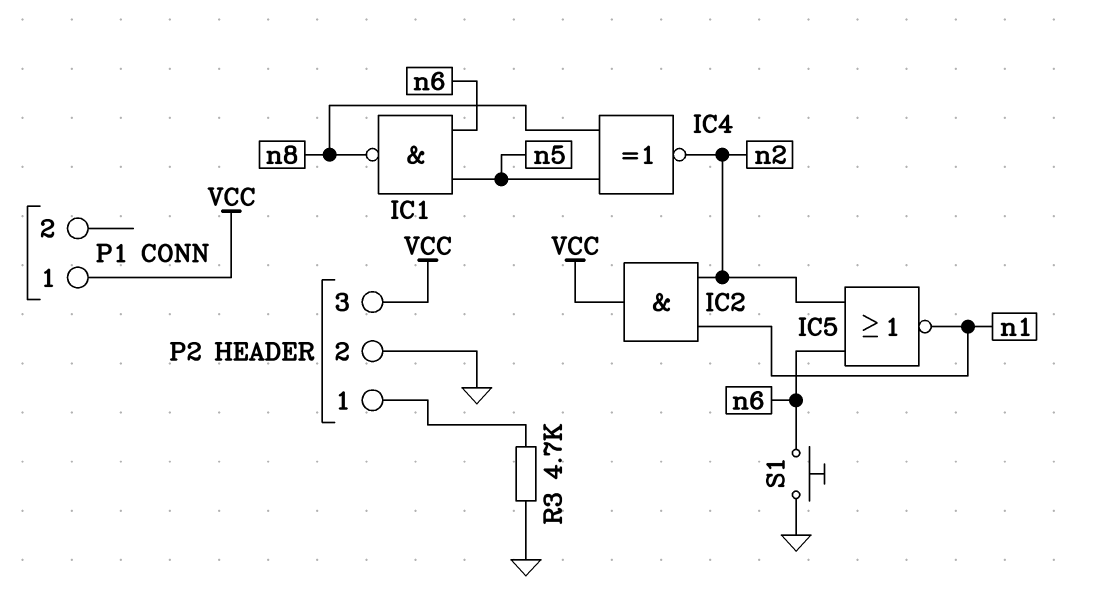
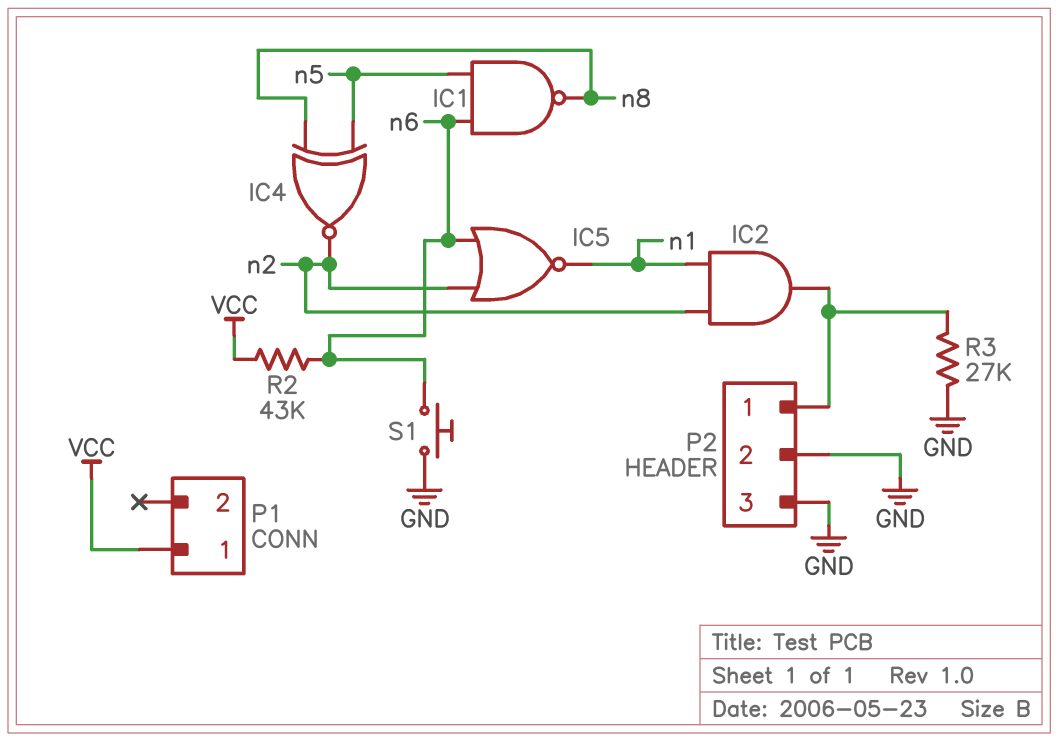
IC2: AND (in n1, in n2, out VCC) -> AND (in n1, in n2, out P2/1)
P2 pin 3: VCC -> GND
R2: none -> 43k (VCC, n6)
R3: 4.7k (GND, P2/1) -> 27k (GND, P2/1)

